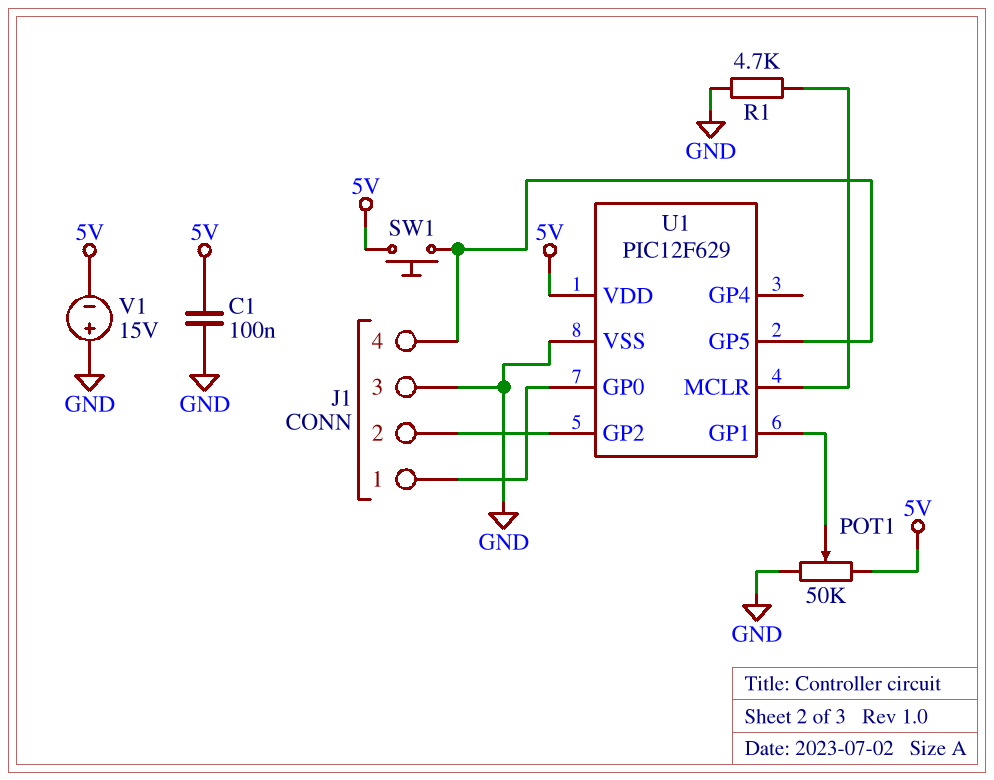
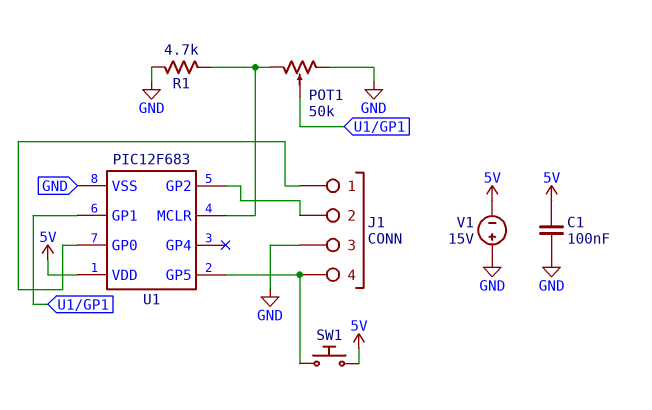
POT1: 50k (5V, GND, wiper U1/GP1) -> 50k (GND, U1/MCLR, wiper U1/GP1)
U1: PIC12F629 -> PIC12F683

